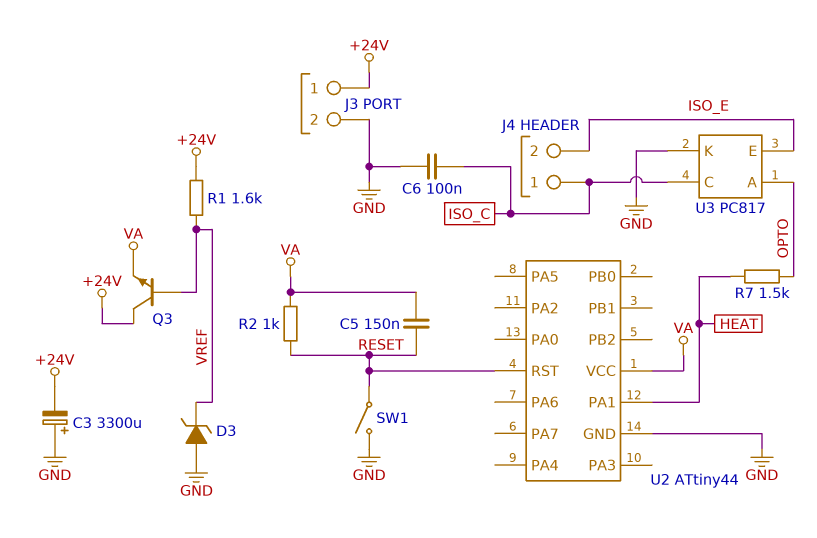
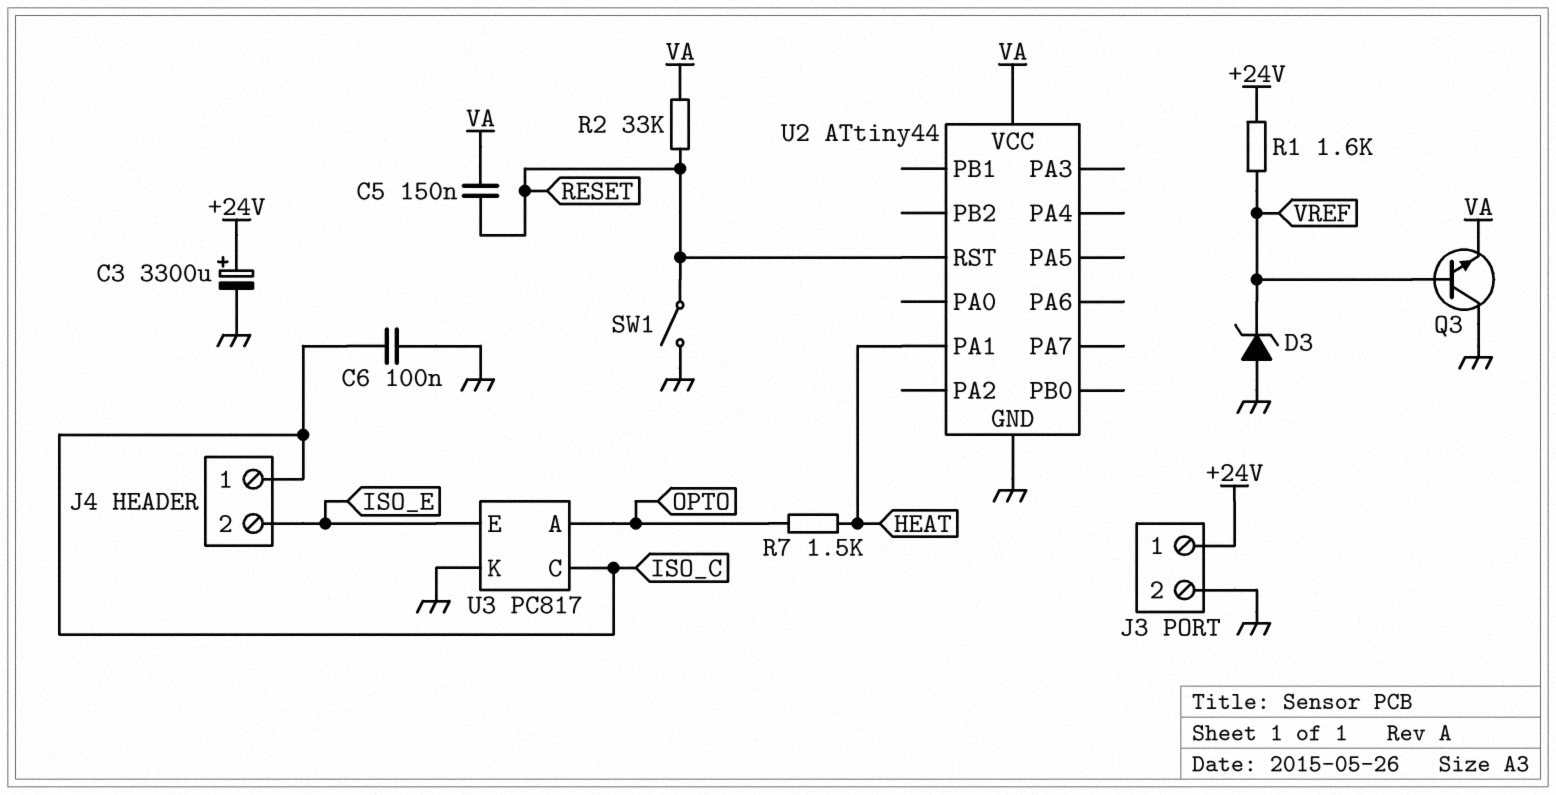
C3: 3300uF (plus GND, minus +24V) -> 3300uF (plus +24V, minus GND)
Q3: NPN (B VREF, C +24V, E VA) -> NPN (B VREF, C GND, E VA)
R2: 1k (RESET, VA) -> 33k (RESET, VA)

